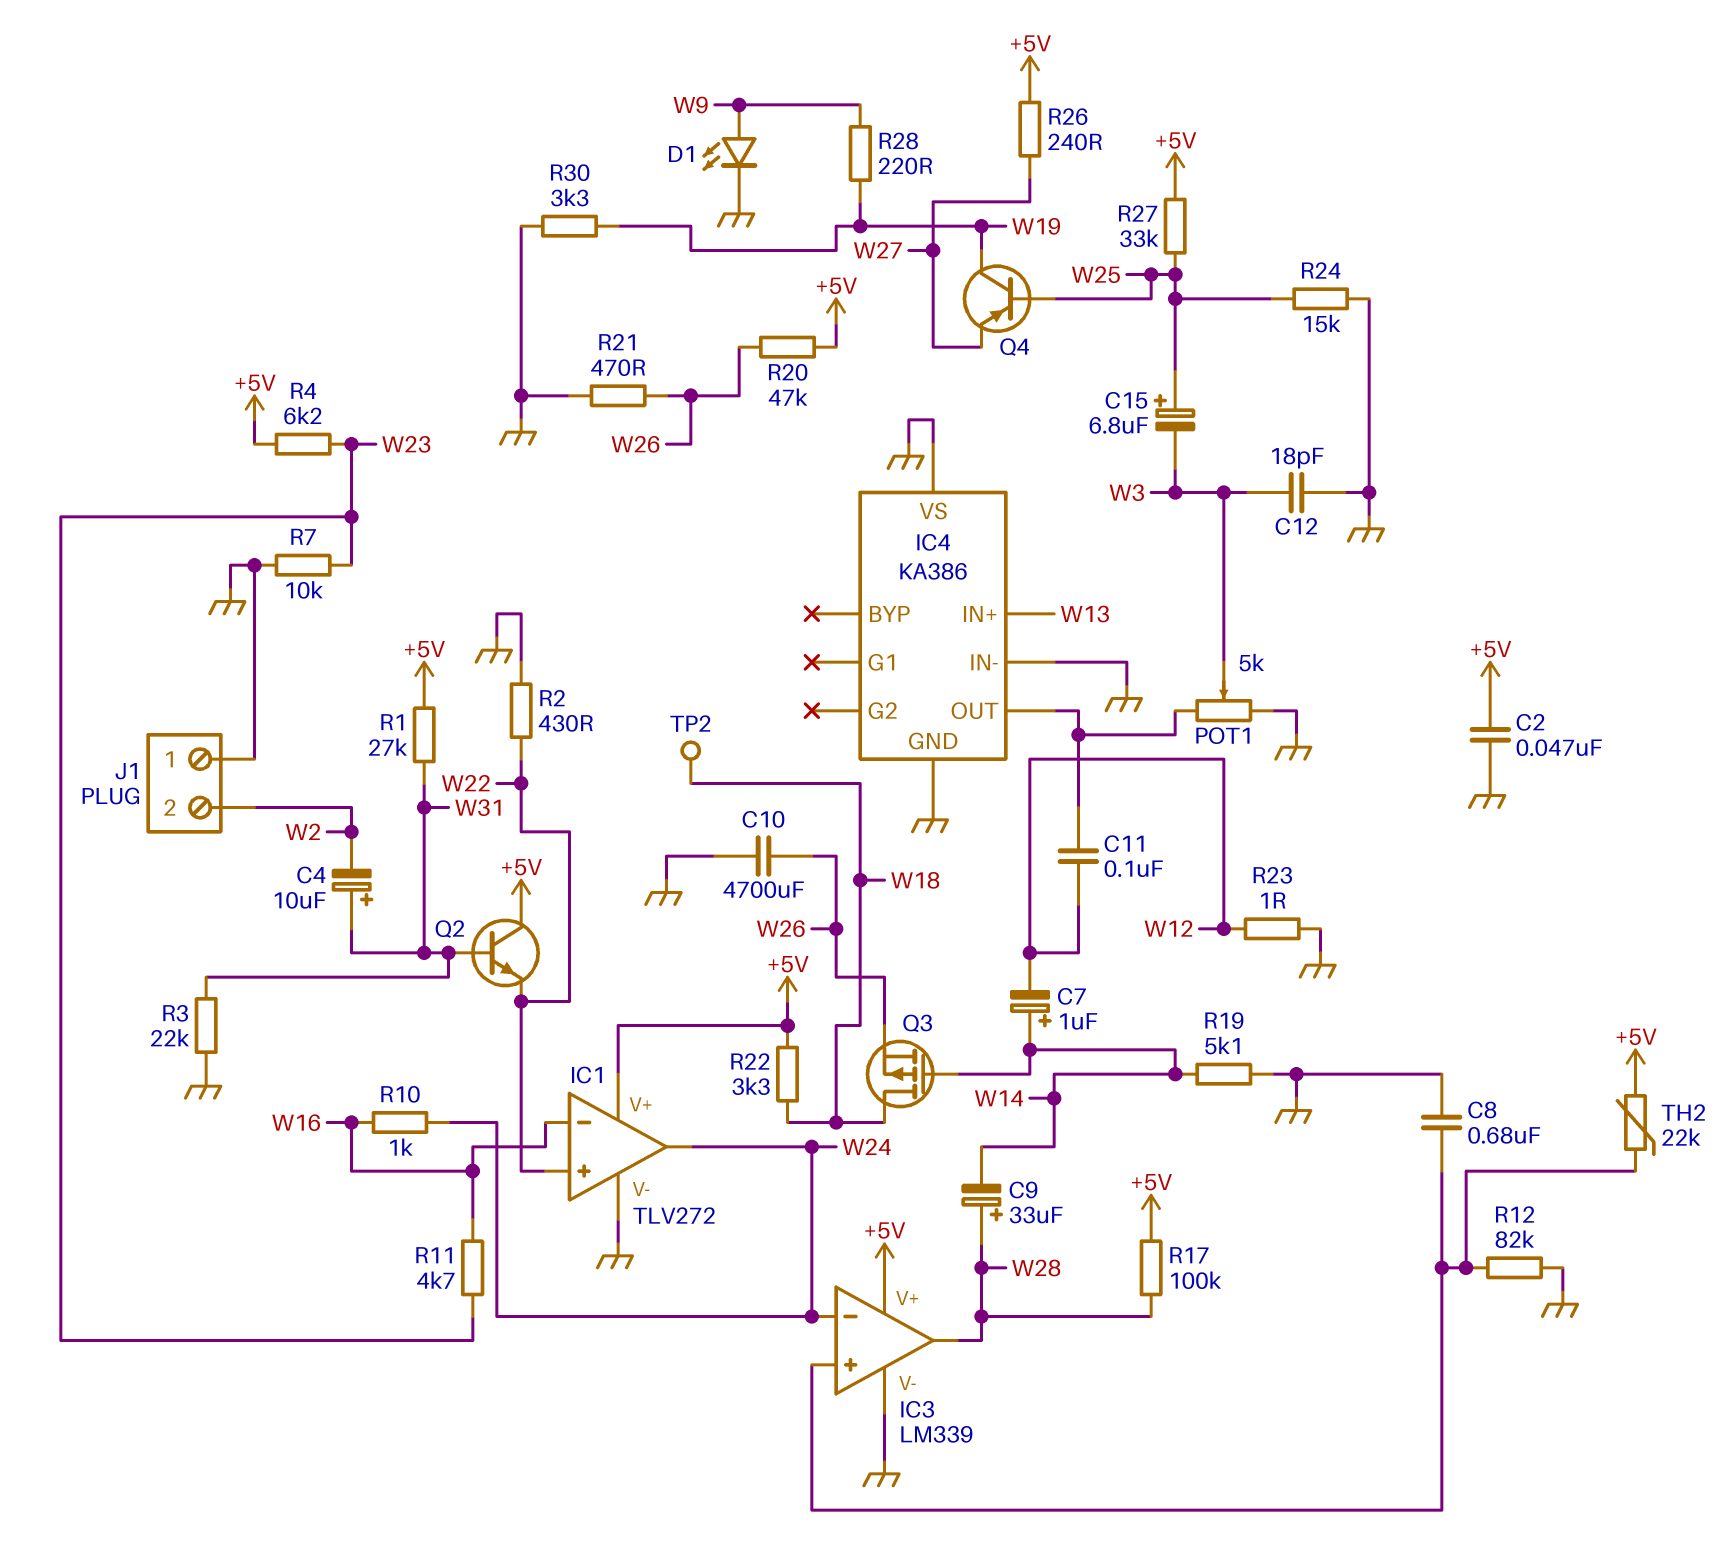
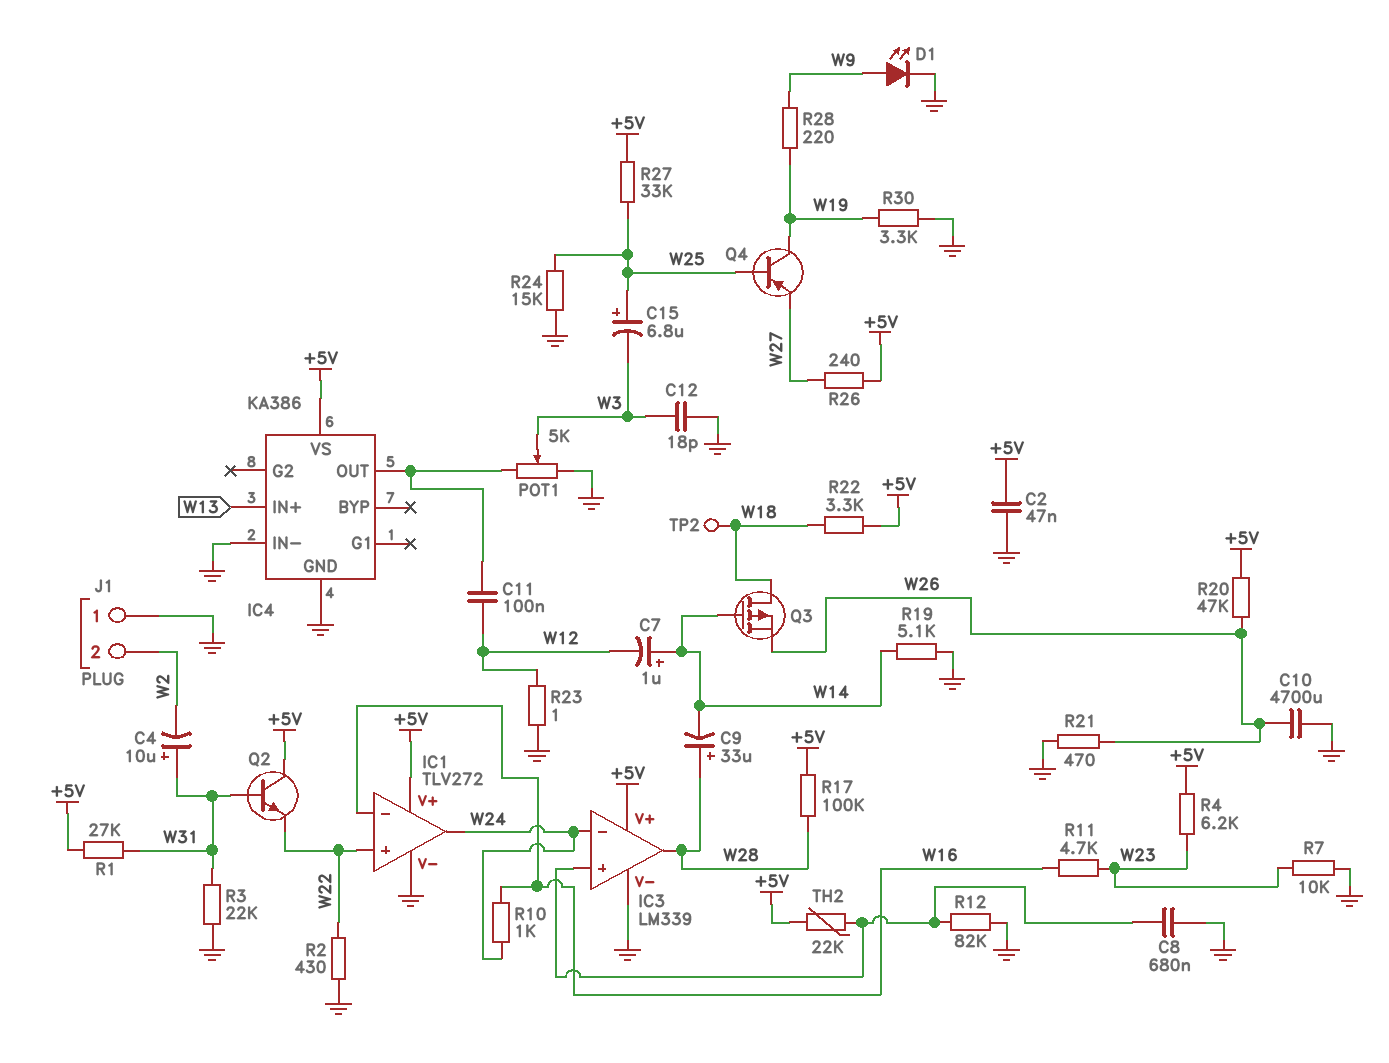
IC4 pin VS: GND -> +5V

